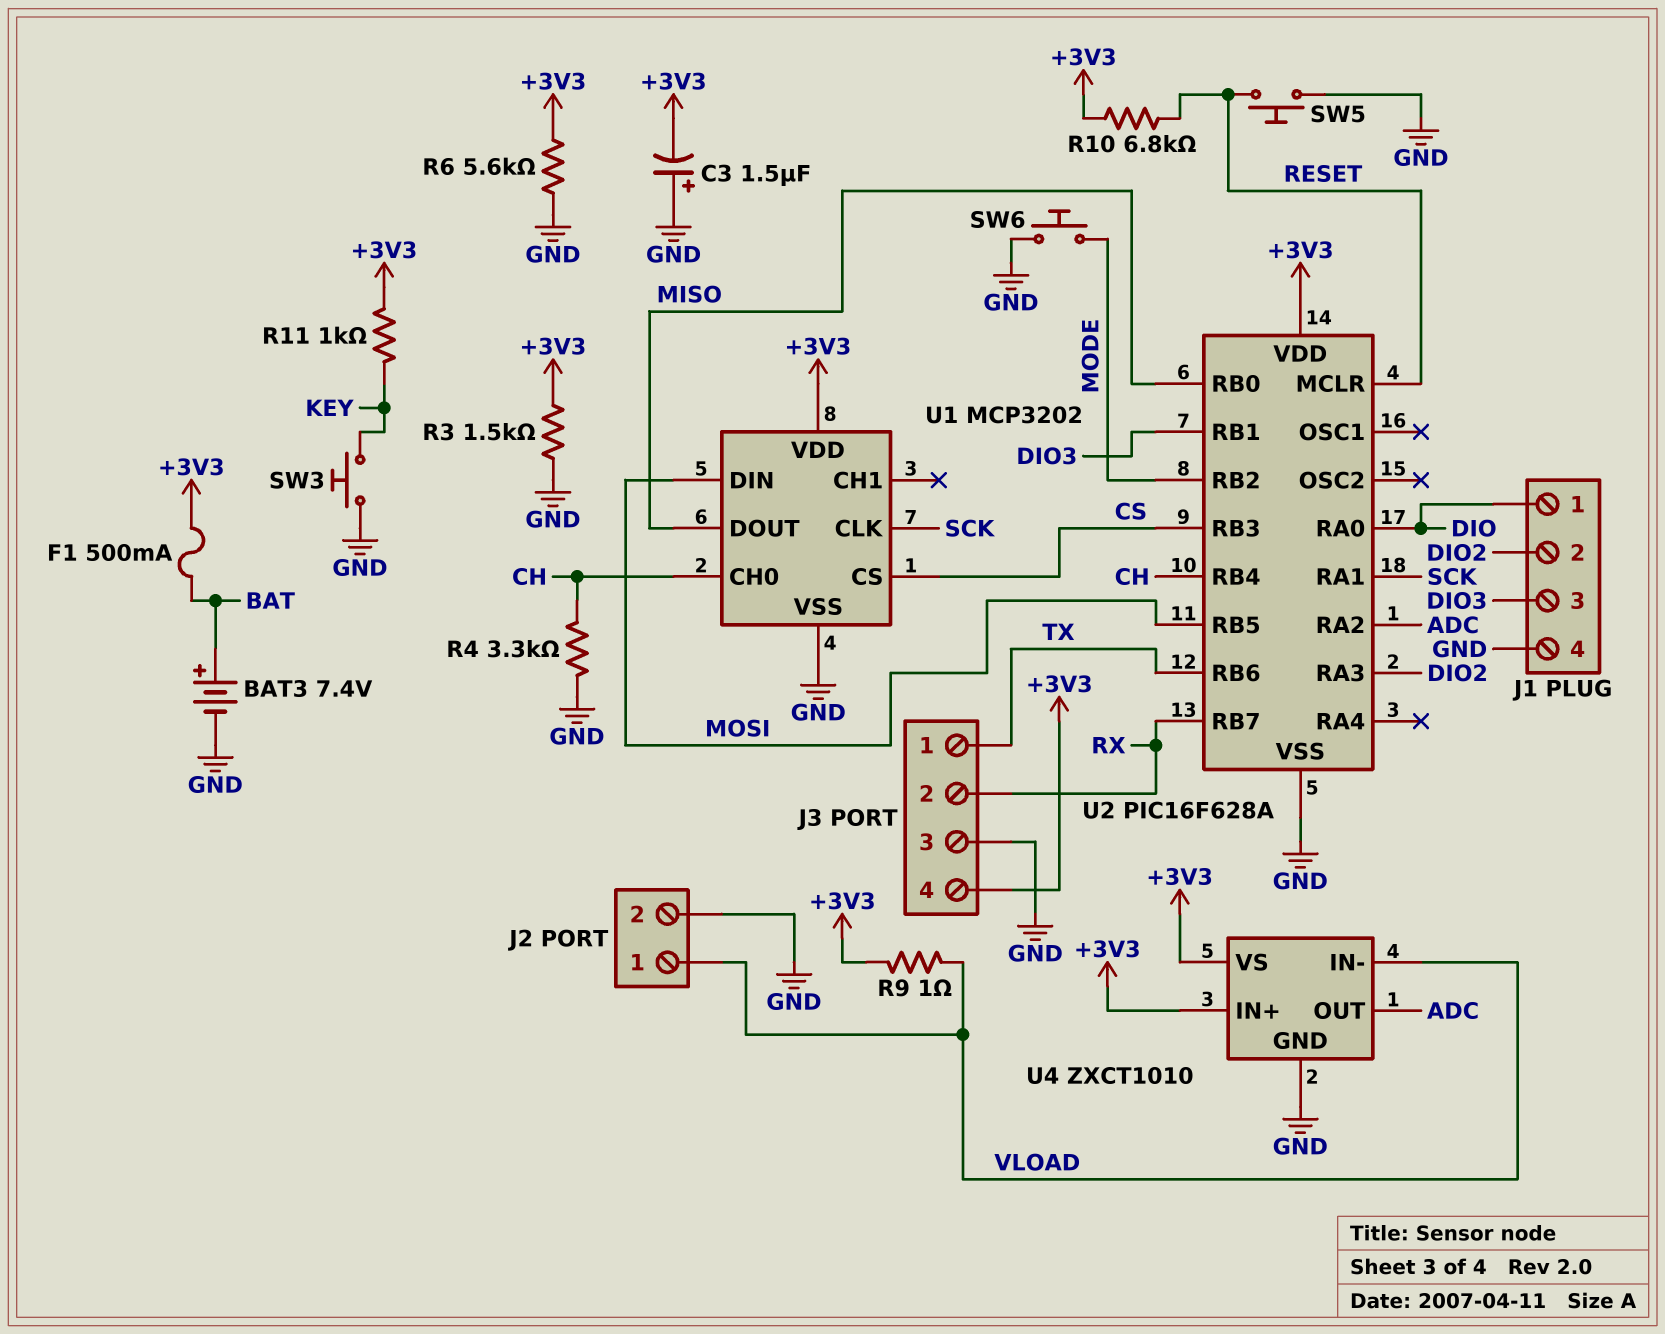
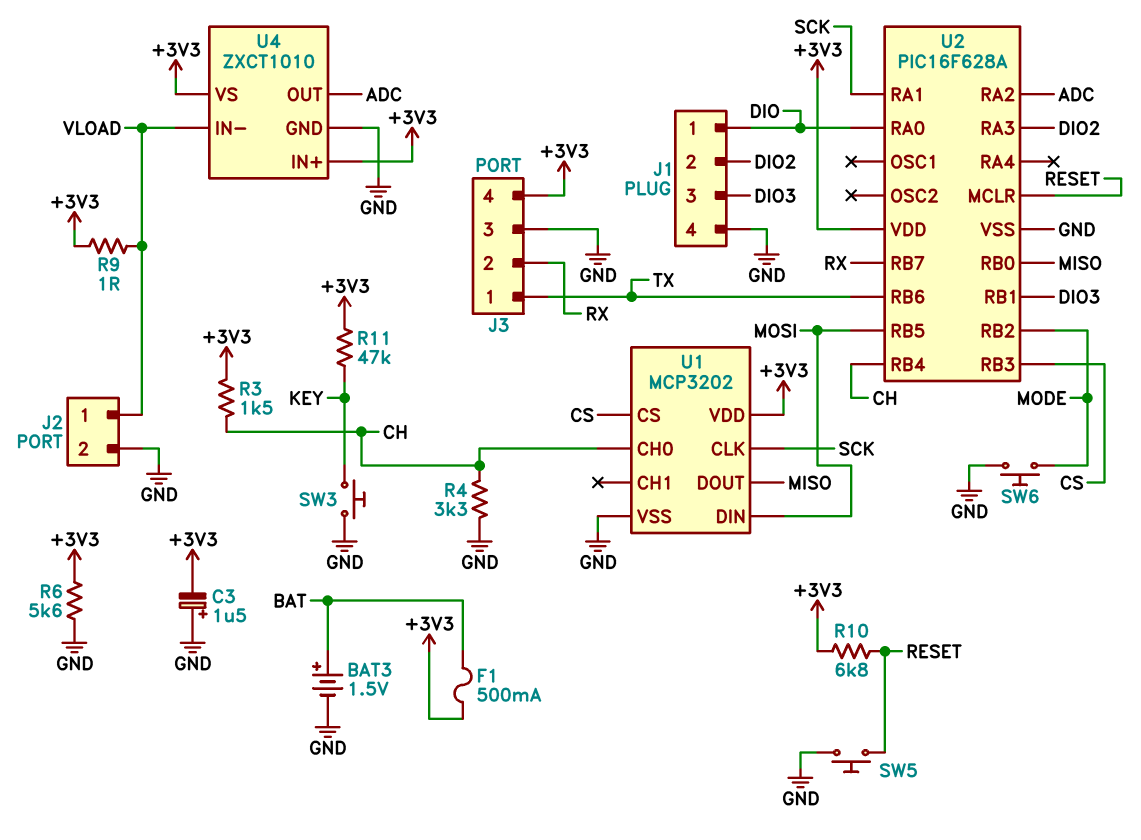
BAT3: 7.4V (plus BAT, minus GND) -> 1.5V (plus BAT, minus GND)
R3: 1.5k (+3V3, GND) -> 1.5k (+3V3, CH)
R11: 1k (+3V3, KEY) -> 47k (+3V3, KEY)

